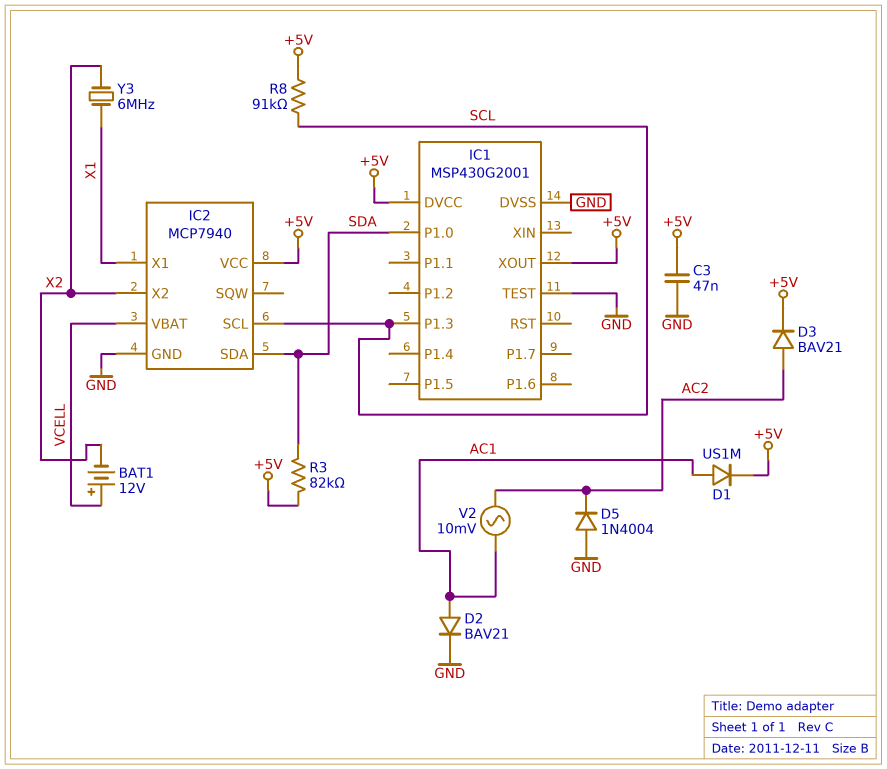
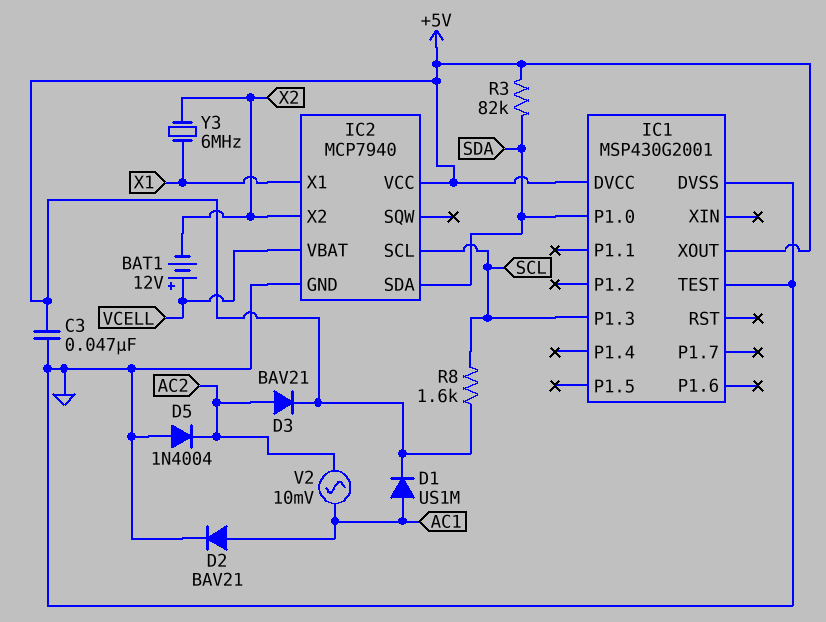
R8: 91k (+5V, SCL) -> 1.6k (+5V, SCL)

